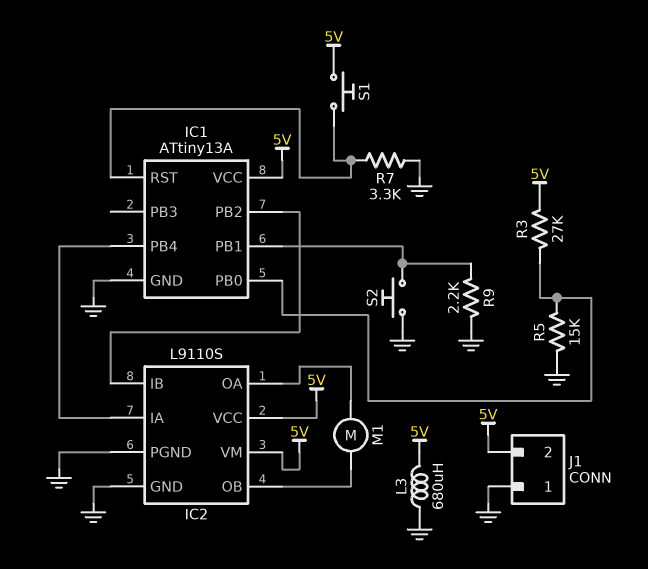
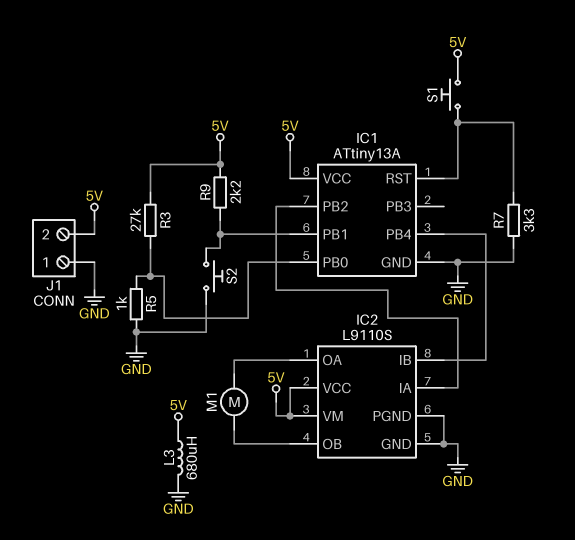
IC2 pin IA: IC1/PB4 -> IC1/PB2
IC2 pin IB: IC1/PB2 -> IC1/PB4
R5: 15k (GND, IC1/PB0) -> 1k (GND, IC1/PB0)
R9: 2.2k (GND, IC1/PB1) -> 2.2k (5V, IC1/PB1)

